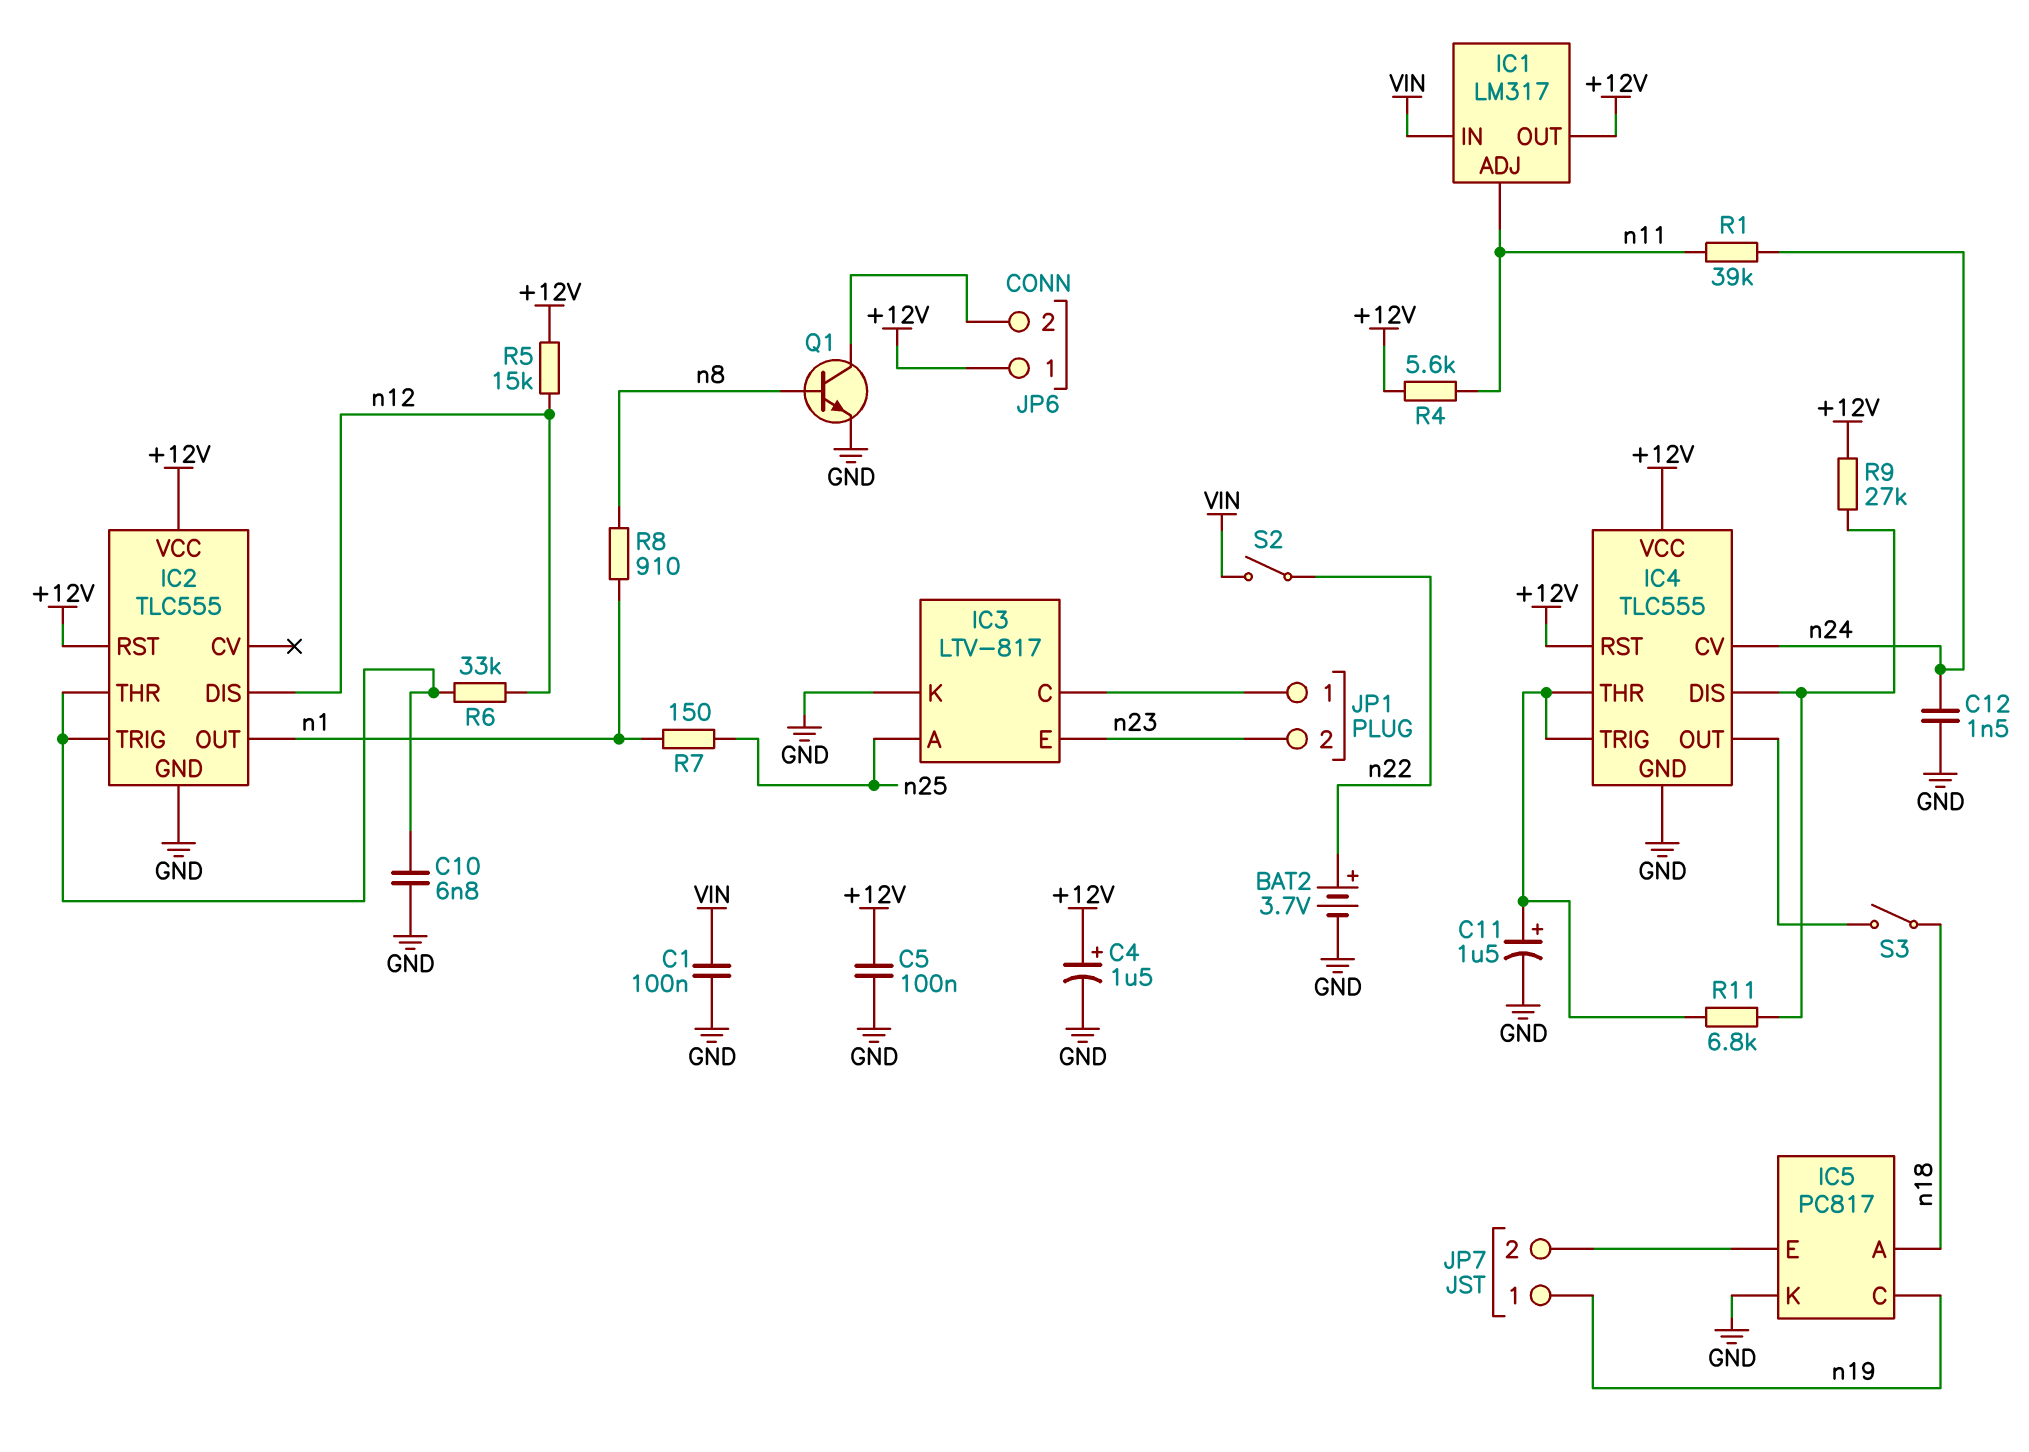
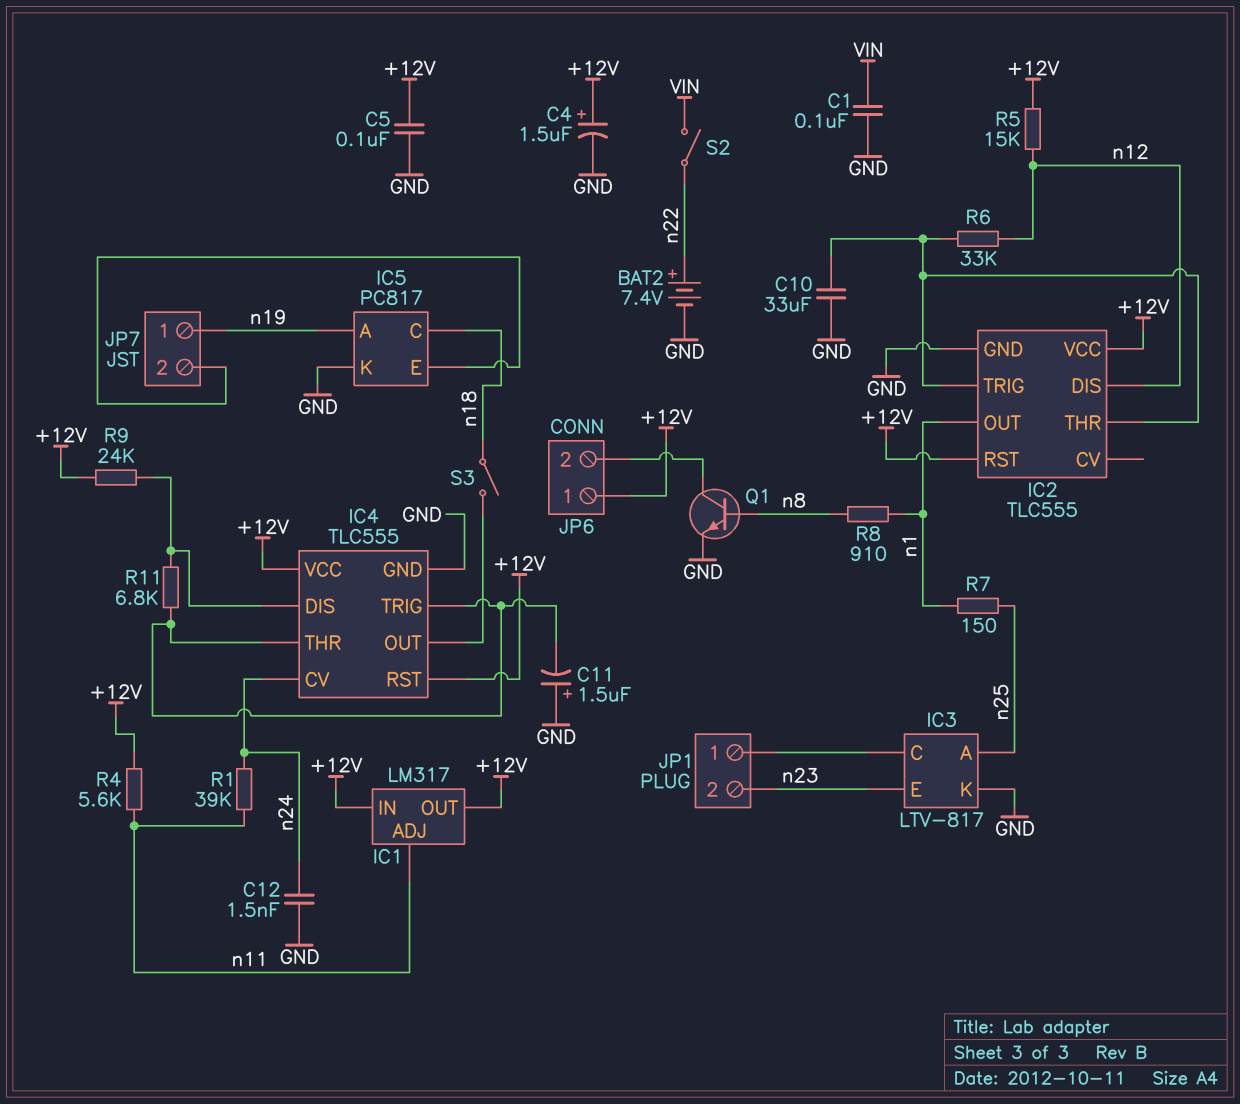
BAT2: 3.7V (plus n22, minus GND) -> 7.4V (plus n22, minus GND)
C10: 6.8nF (GND, IC2/THR) -> 33uF (GND, IC2/THR)
C11: 1.5uF (plus IC4/THR, minus GND) -> 1.5uF (plus GND, minus IC4/THR)
IC1 pin IN: VIN -> +12V
IC5 pin A: n18 -> n19
IC5 pin C: n19 -> n18
R9: 27k (+12V, IC4/DIS) -> 24k (+12V, IC4/DIS)

